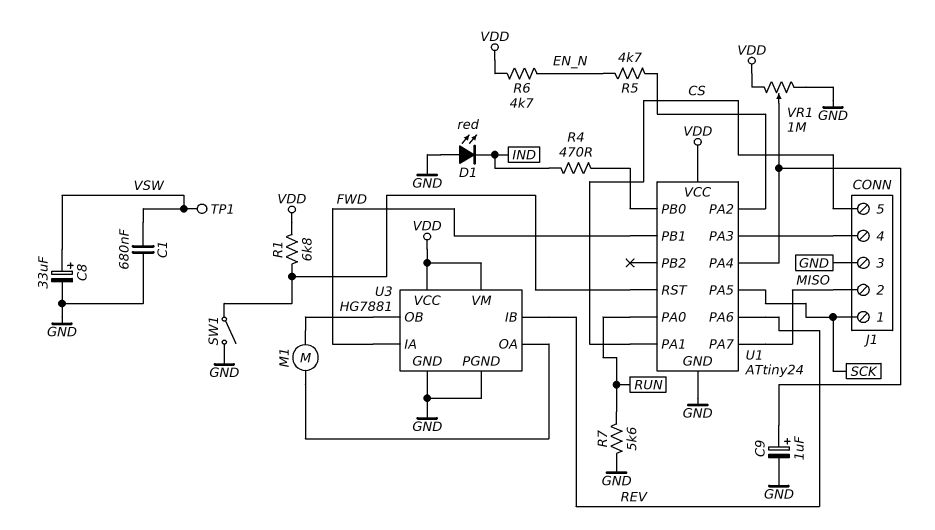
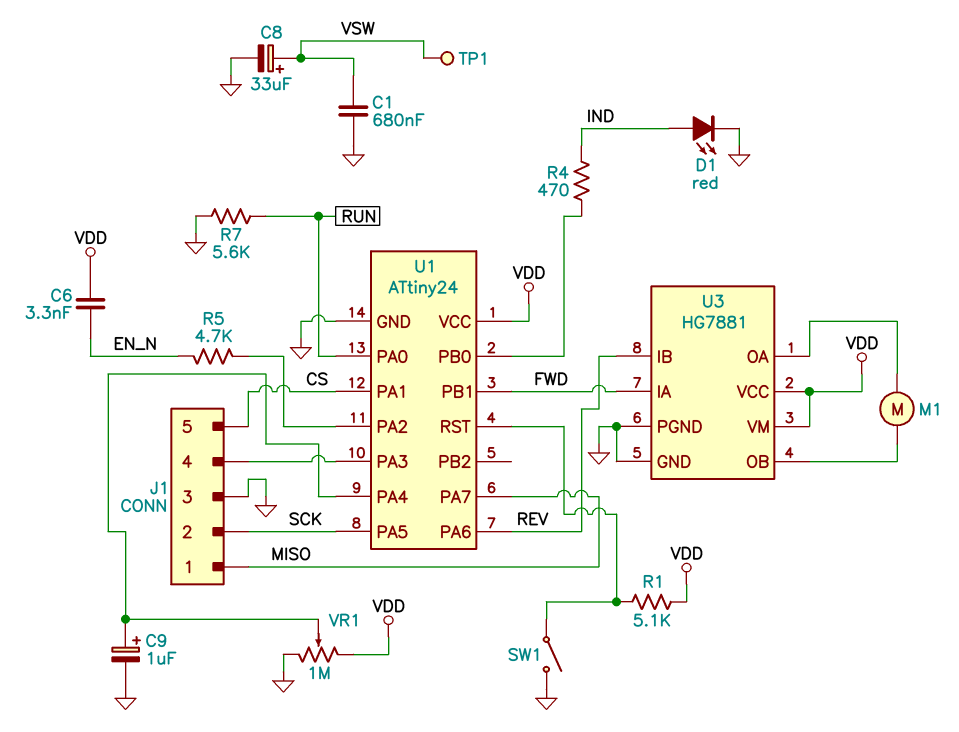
C6: none -> 3.3nF (EN_N, VDD)
D1: LED red (A GND, K IND) -> LED red (A IND, K GND)
J1 pin 1: SCK -> MISO
J1 pin 2: MISO -> SCK
R1: 6.8k (U1/RST, VDD) -> 5.1k (U1/RST, VDD)
R6: 4.7k (EN_N, VDD) -> none

